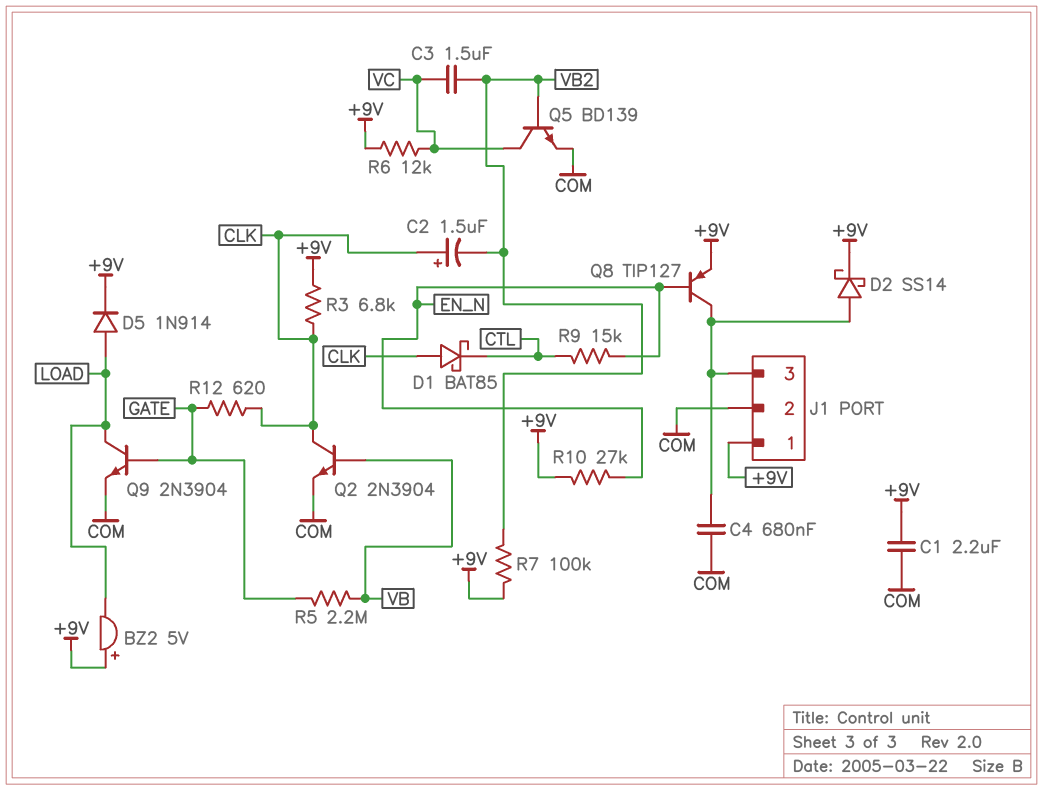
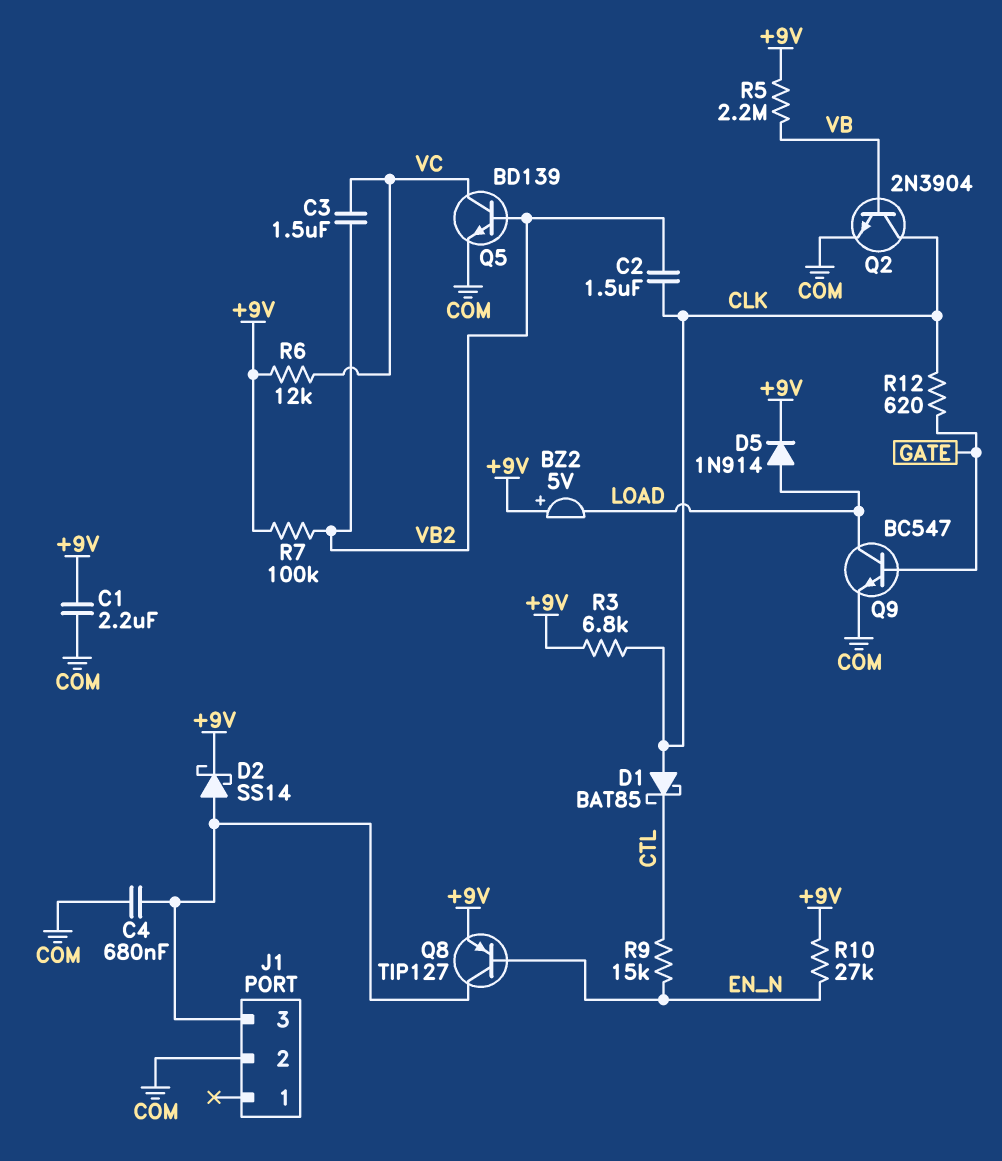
C2: 1.5uF (plus CLK, minus VB2) -> 1.5uF (CLK, VB2)
J1 pin 1: +9V -> none
Q9: NPN 2N3904 (B GATE, C LOAD, E COM) -> NPN BC547 (B GATE, C LOAD, E COM)
R5: 2.2M (GATE, VB) -> 2.2M (+9V, VB)

